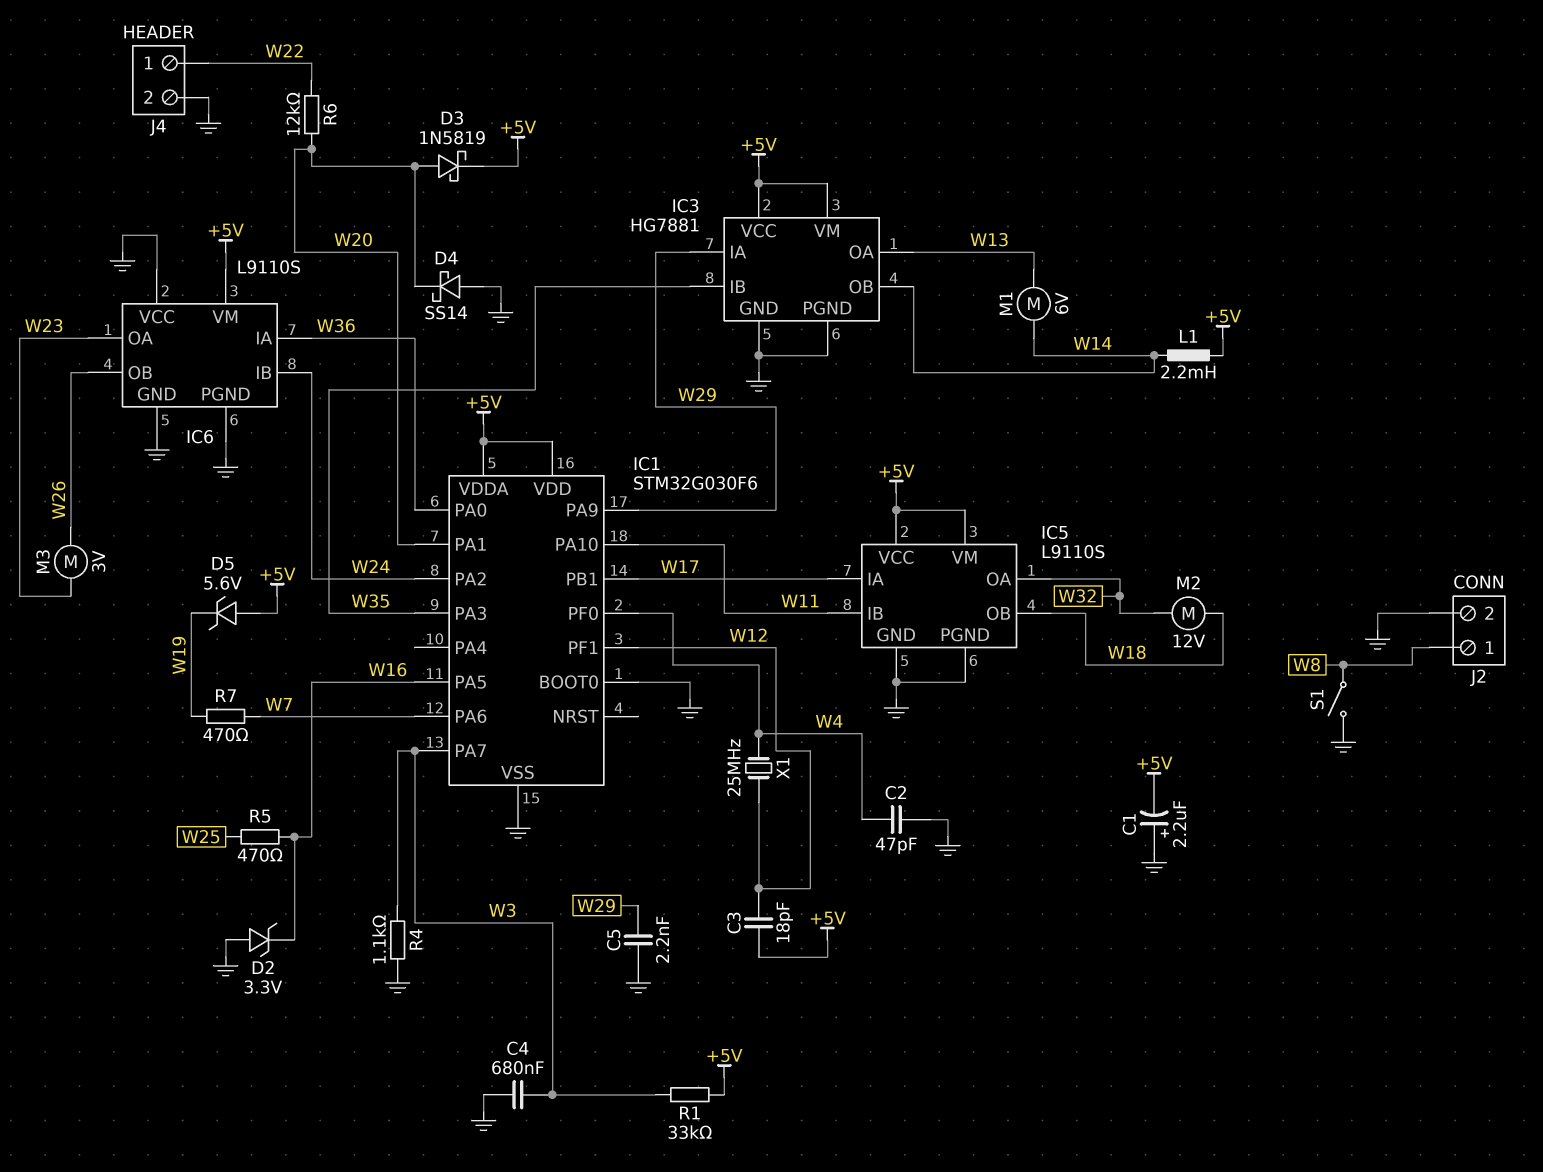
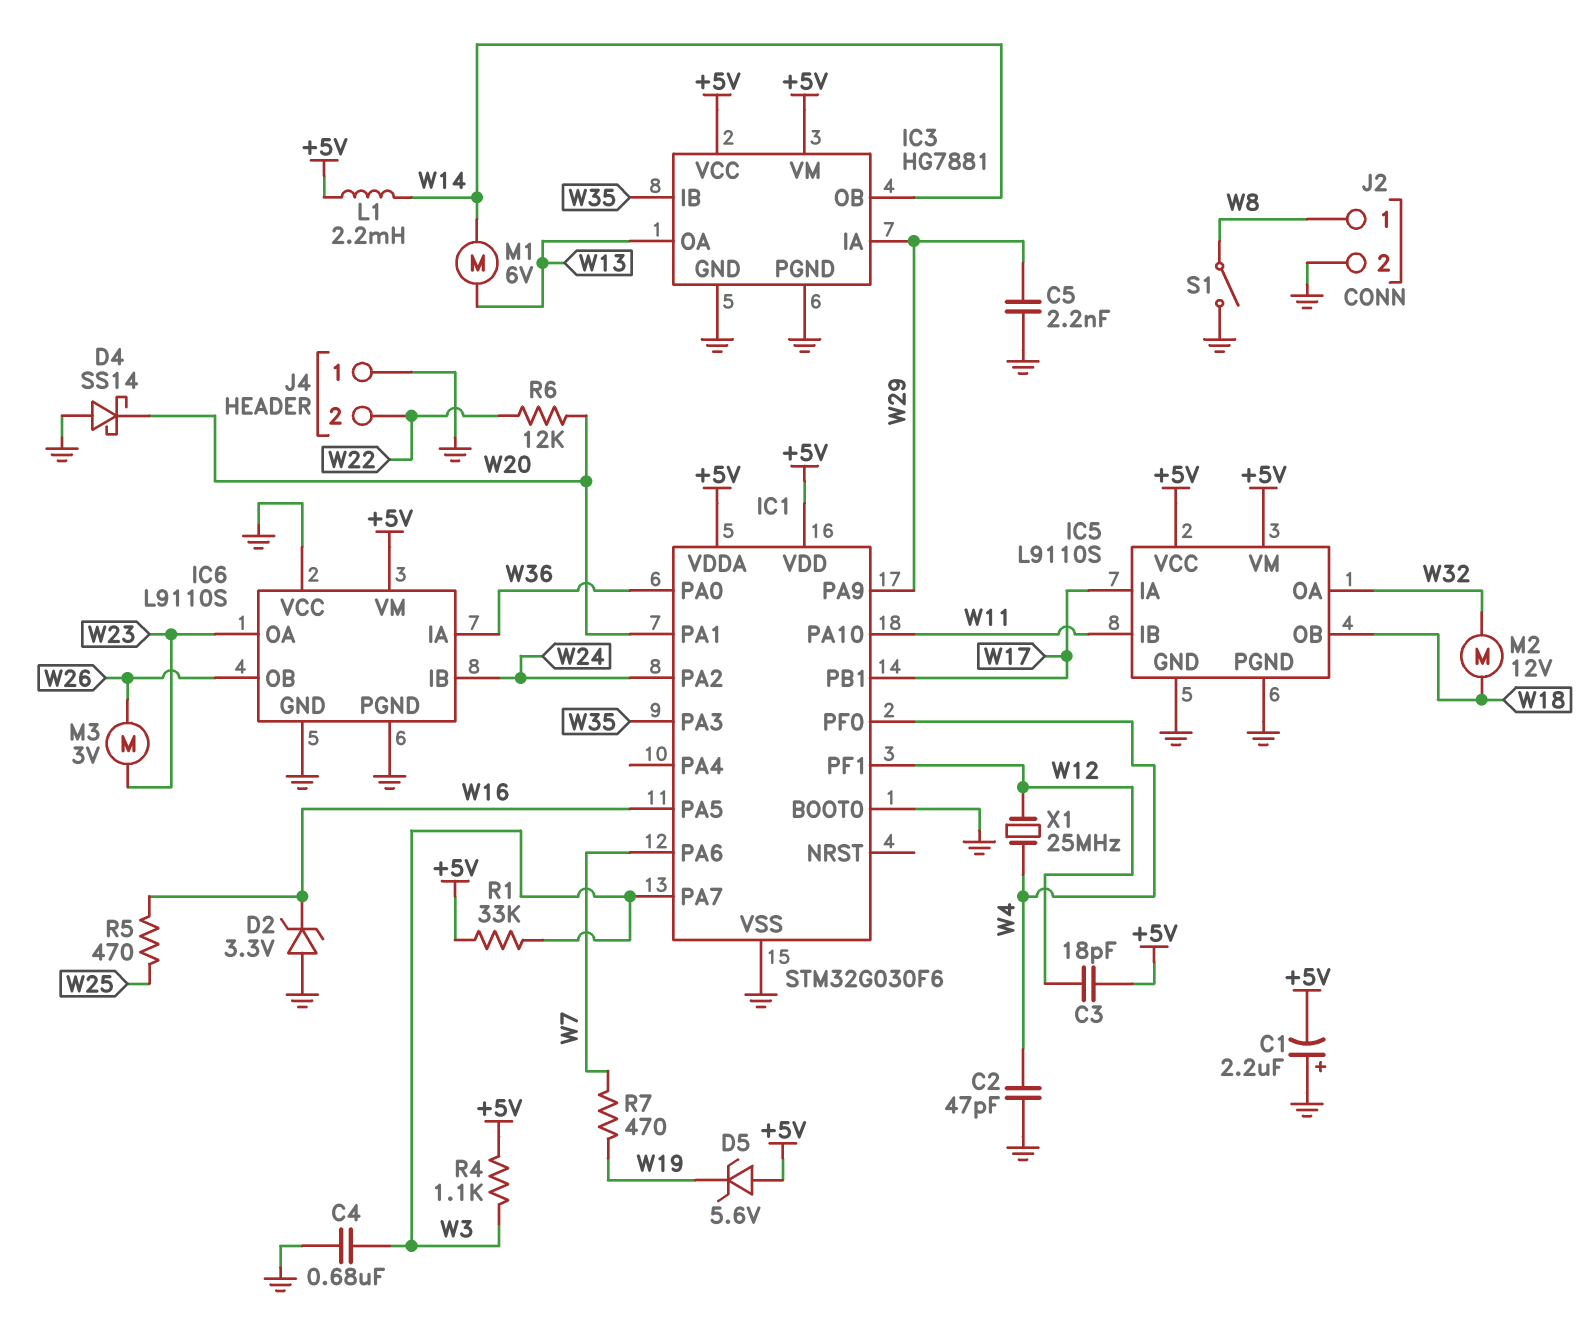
D3: schottky 1N5819 (A W20, K +5V) -> none
J4 pin 1: W22 -> GND
J4 pin 2: GND -> W22
R4: 1.1k (GND, W3) -> 1.1k (+5V, W3)

